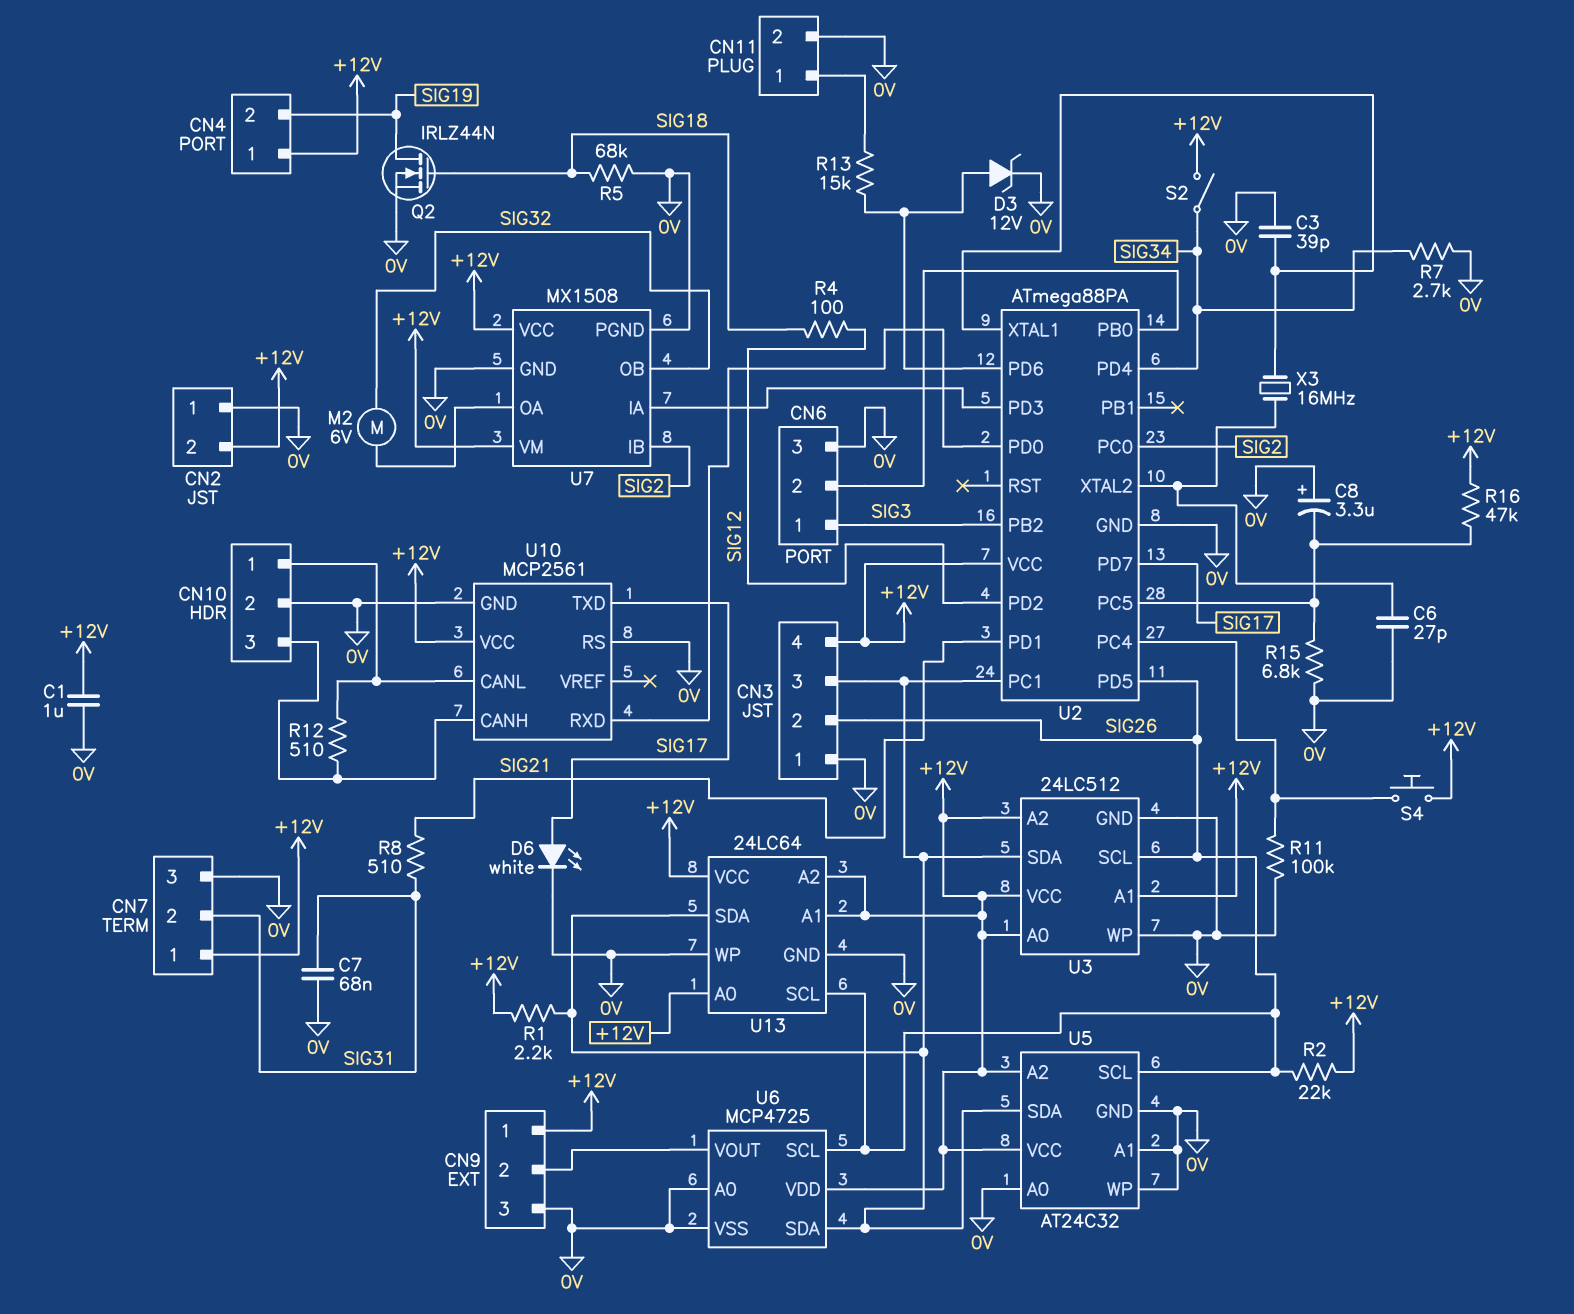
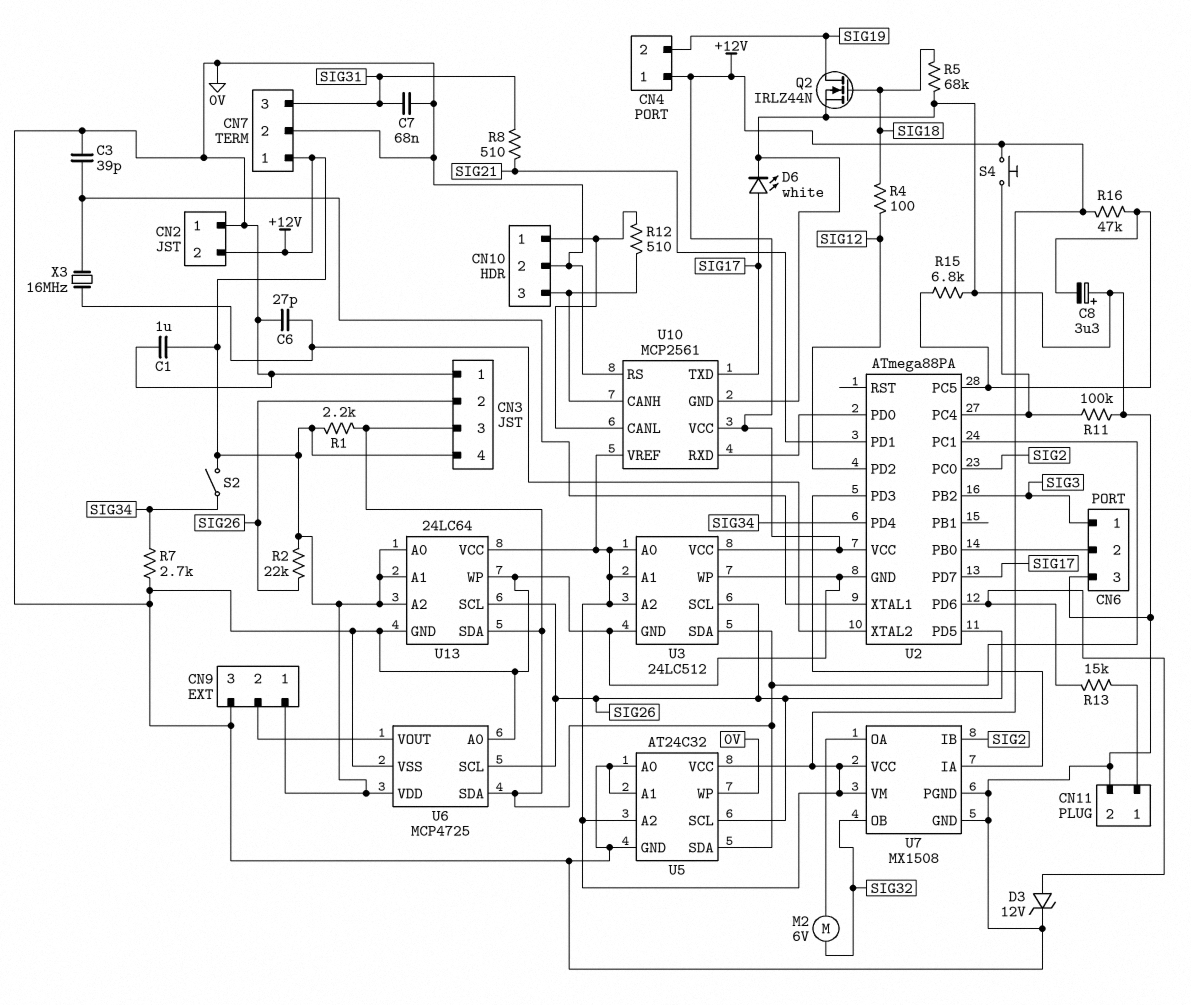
CN7 pin 2: SIG31 -> 0V
CN7 pin 3: 0V -> SIG31
U10 pin VREF: none -> +12V

